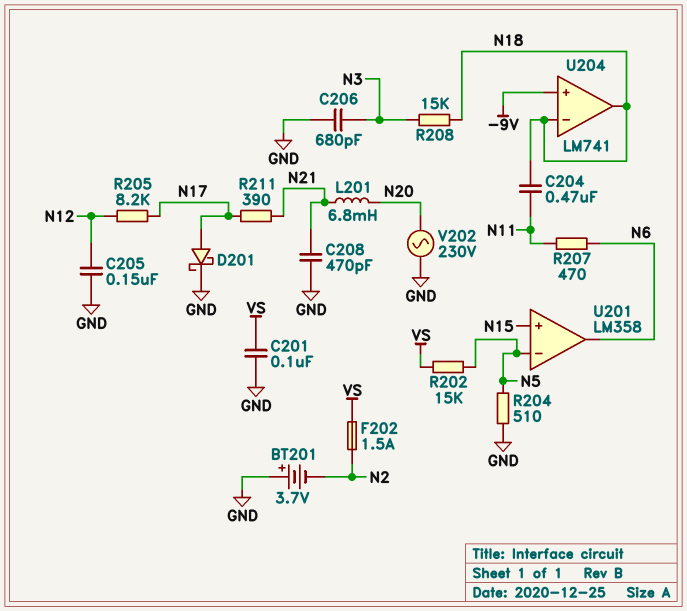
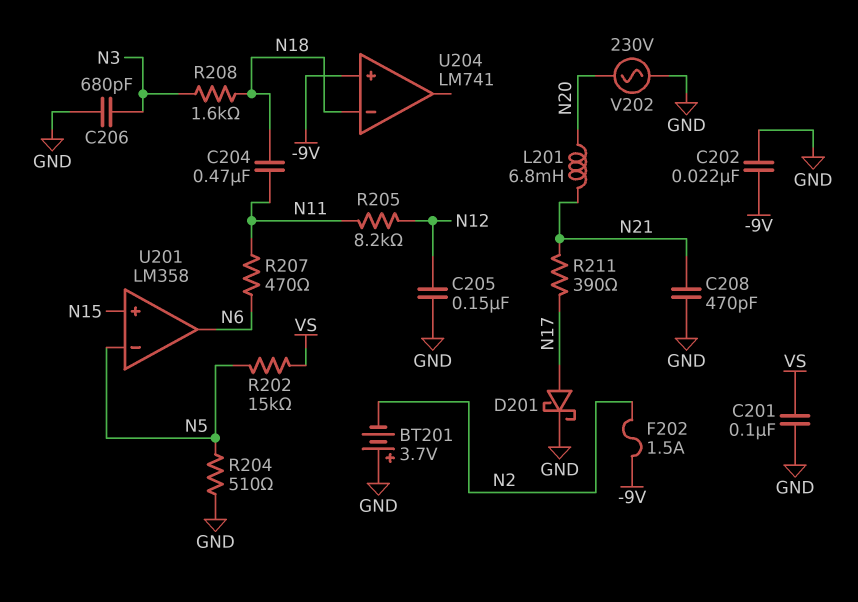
C202: none -> 22nF (-9V, GND)
F202: 1.5A (N2, VS) -> 1.5A (-9V, N2)
R205: 8.2k (N12, N17) -> 8.2k (N11, N12)
R208: 15k (N3, N18) -> 1.6k (N3, N18)
U204 pin out: N18 -> none

